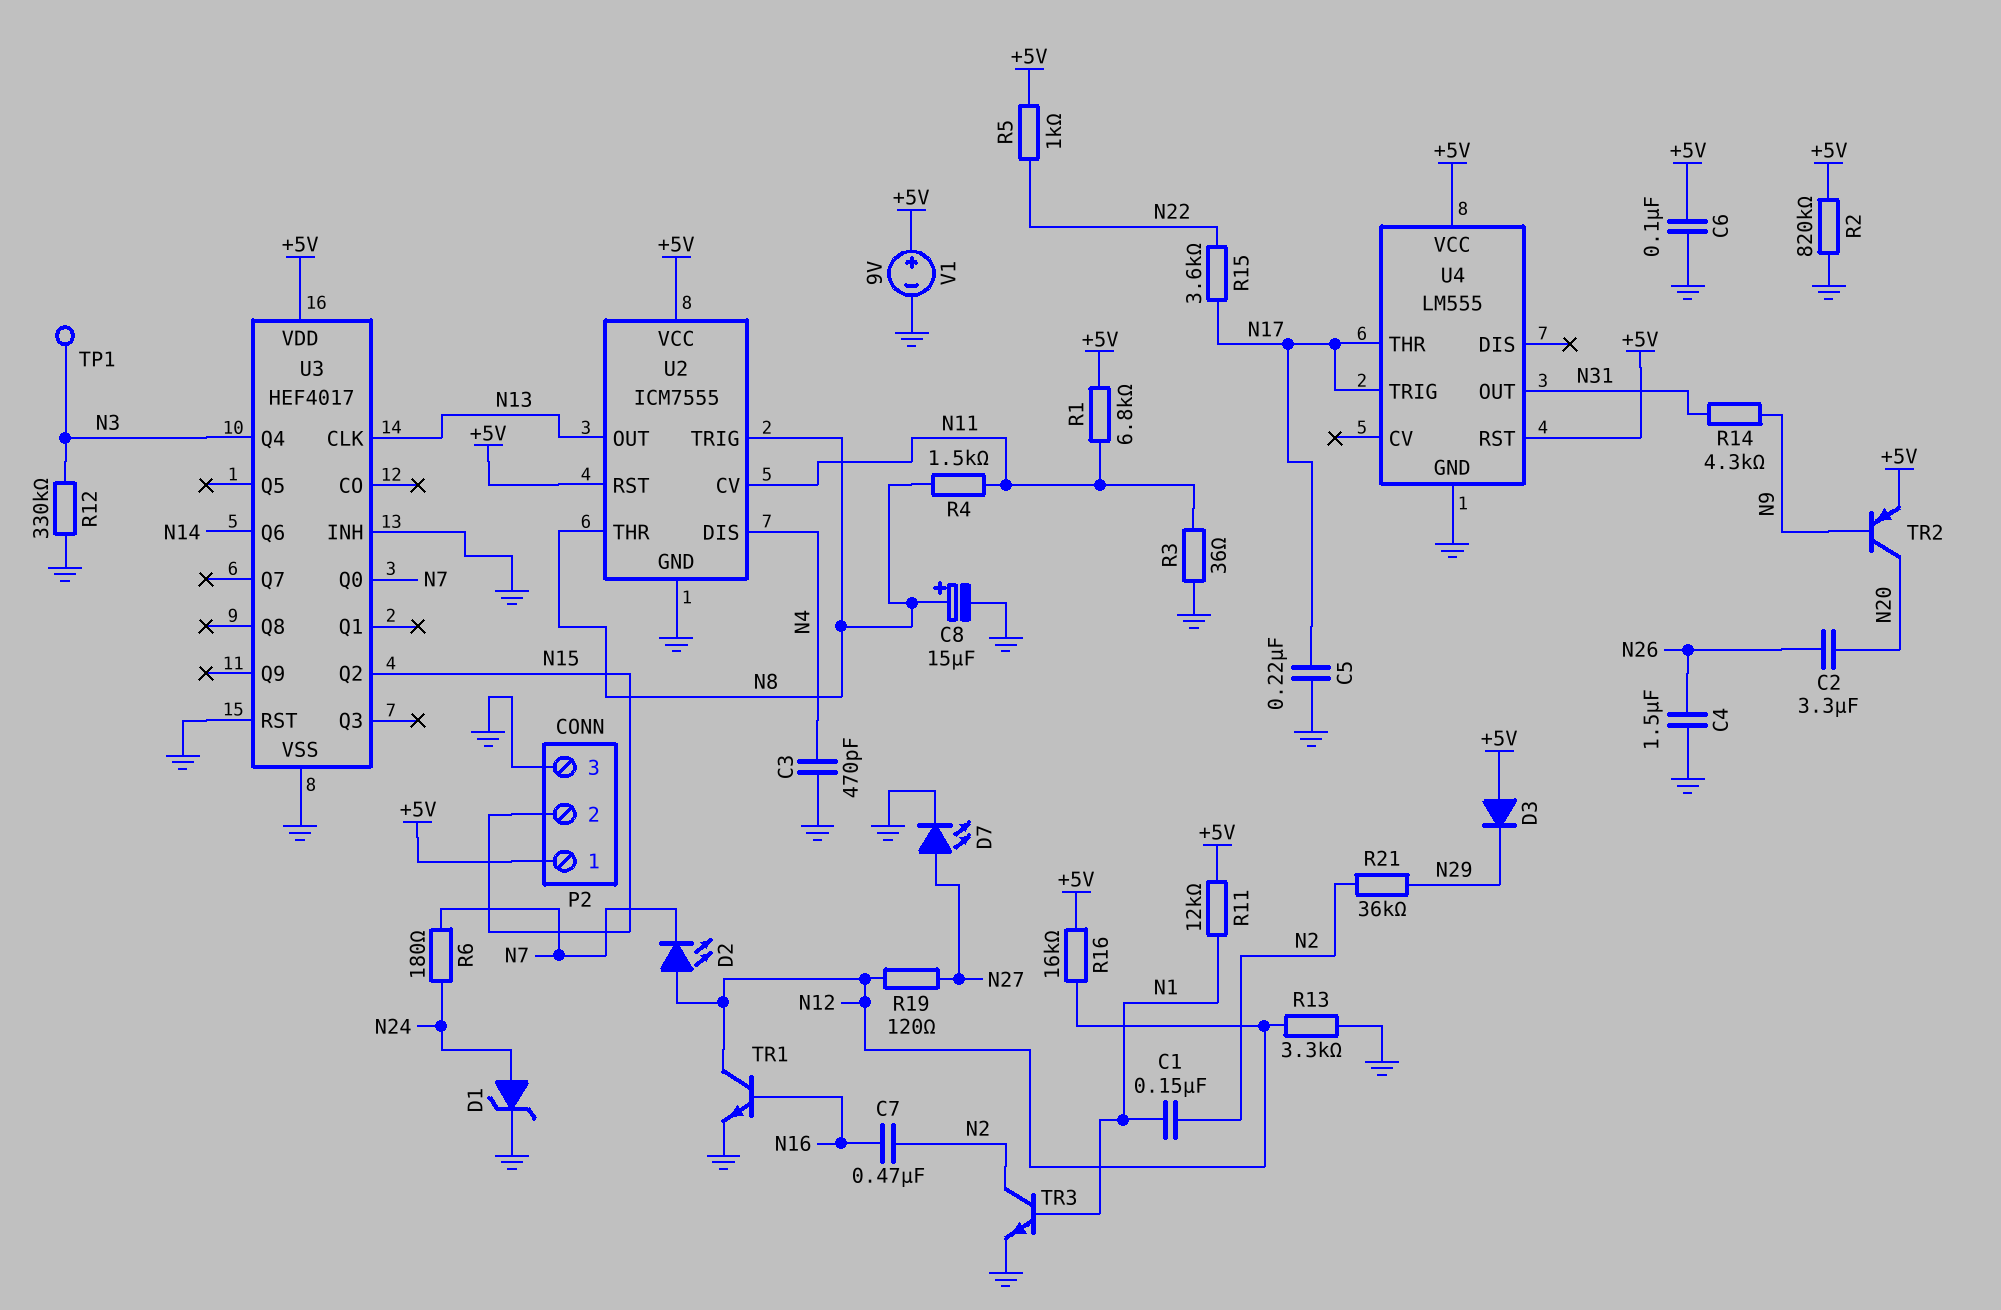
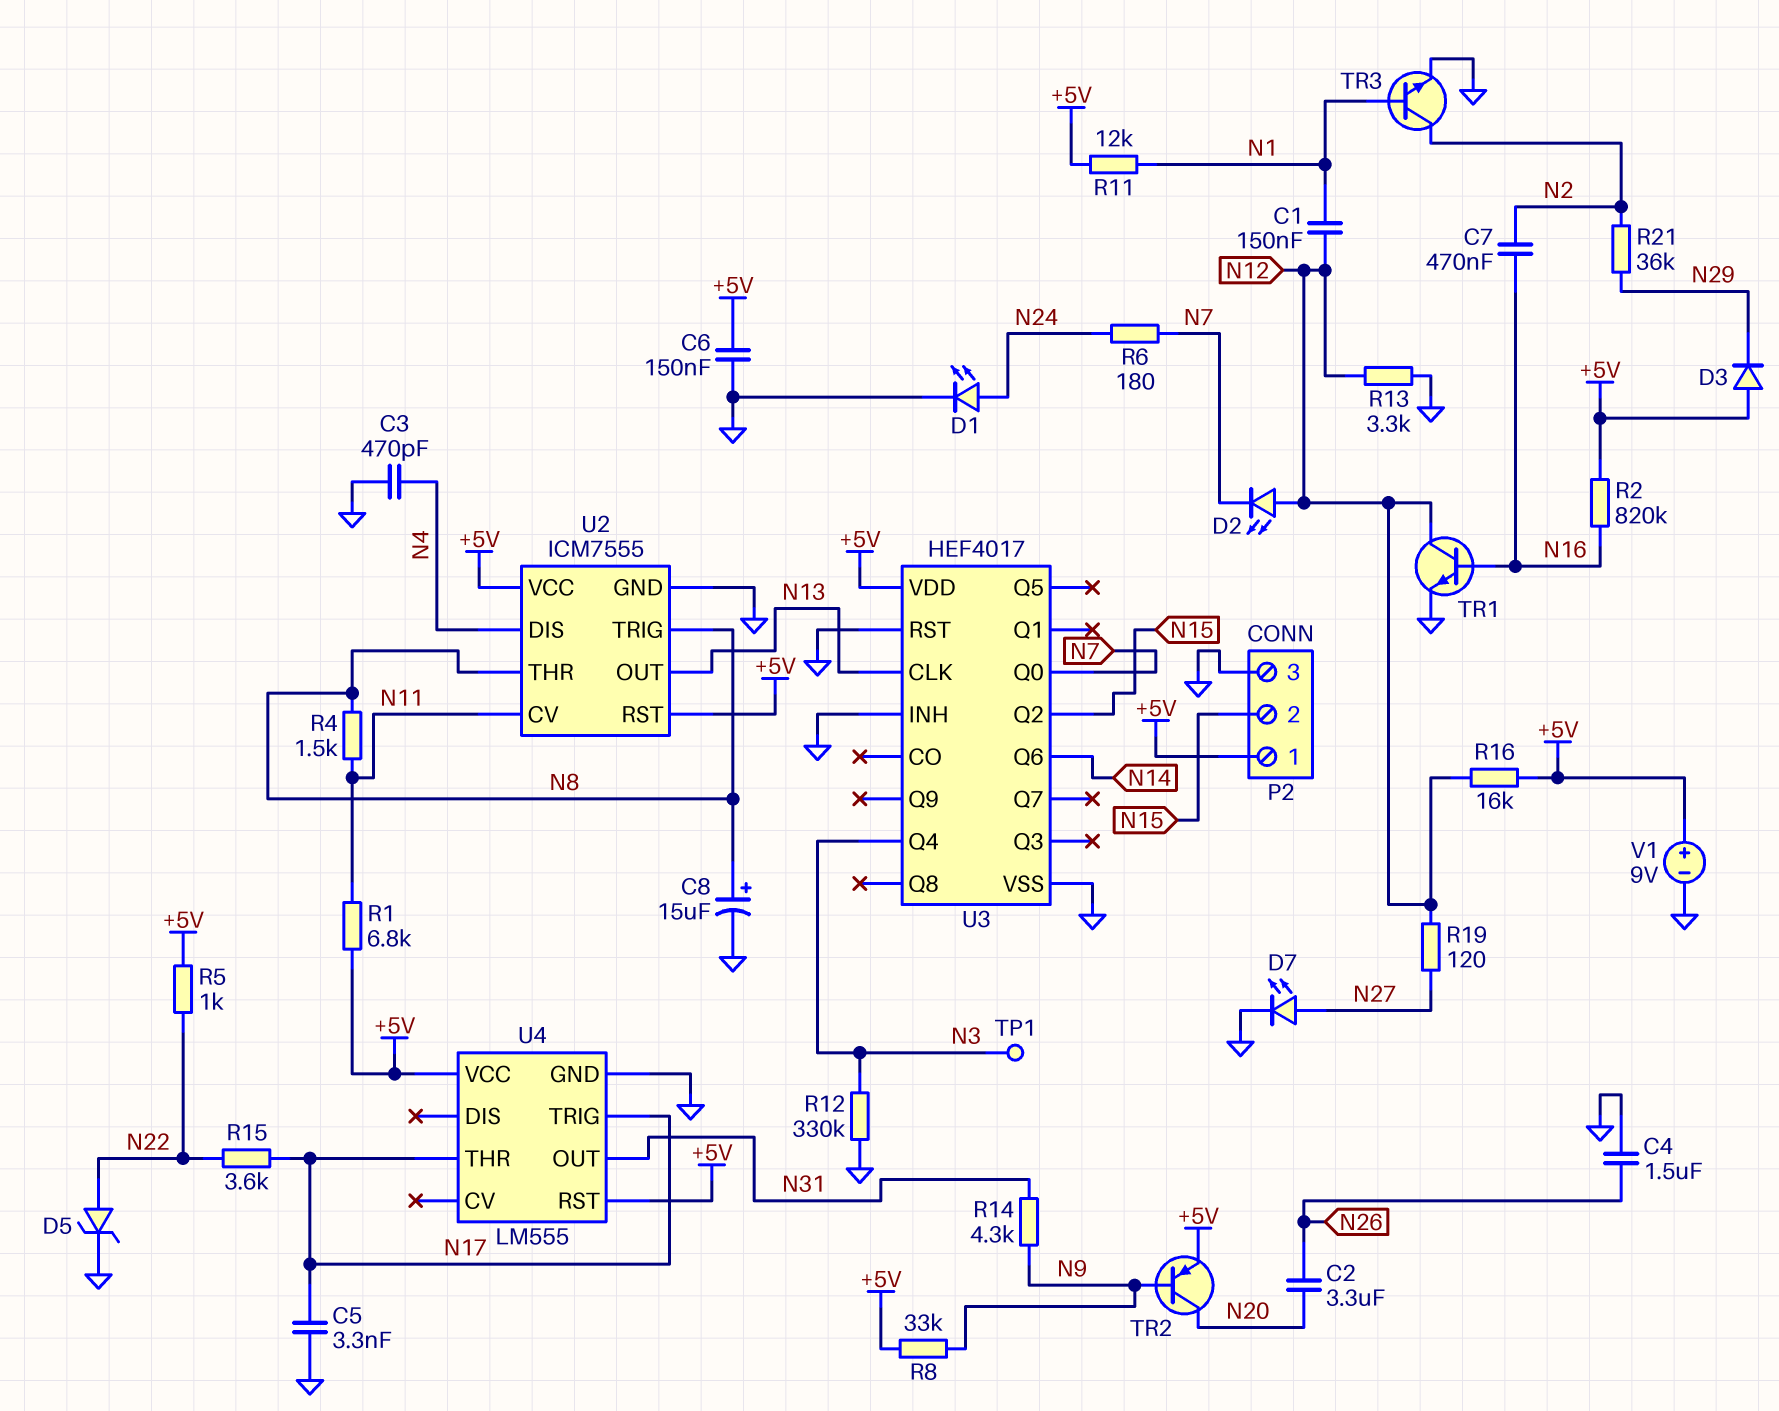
C1: 150nF (N1, N2) -> 150nF (N1, N12)
C5: 220nF (GND, N17) -> 3.3nF (GND, N17)
C6: 100nF (+5V, GND) -> 150nF (+5V, GND)
D1: zener (A N24, K GND) -> LED (A N24, K GND)
D5: none -> zener (A N22, K GND)
R2: 820k (+5V, GND) -> 820k (+5V, N16)
R3: 36 (GND, N11) -> none
R8: none -> 33k (+5V, N9)

